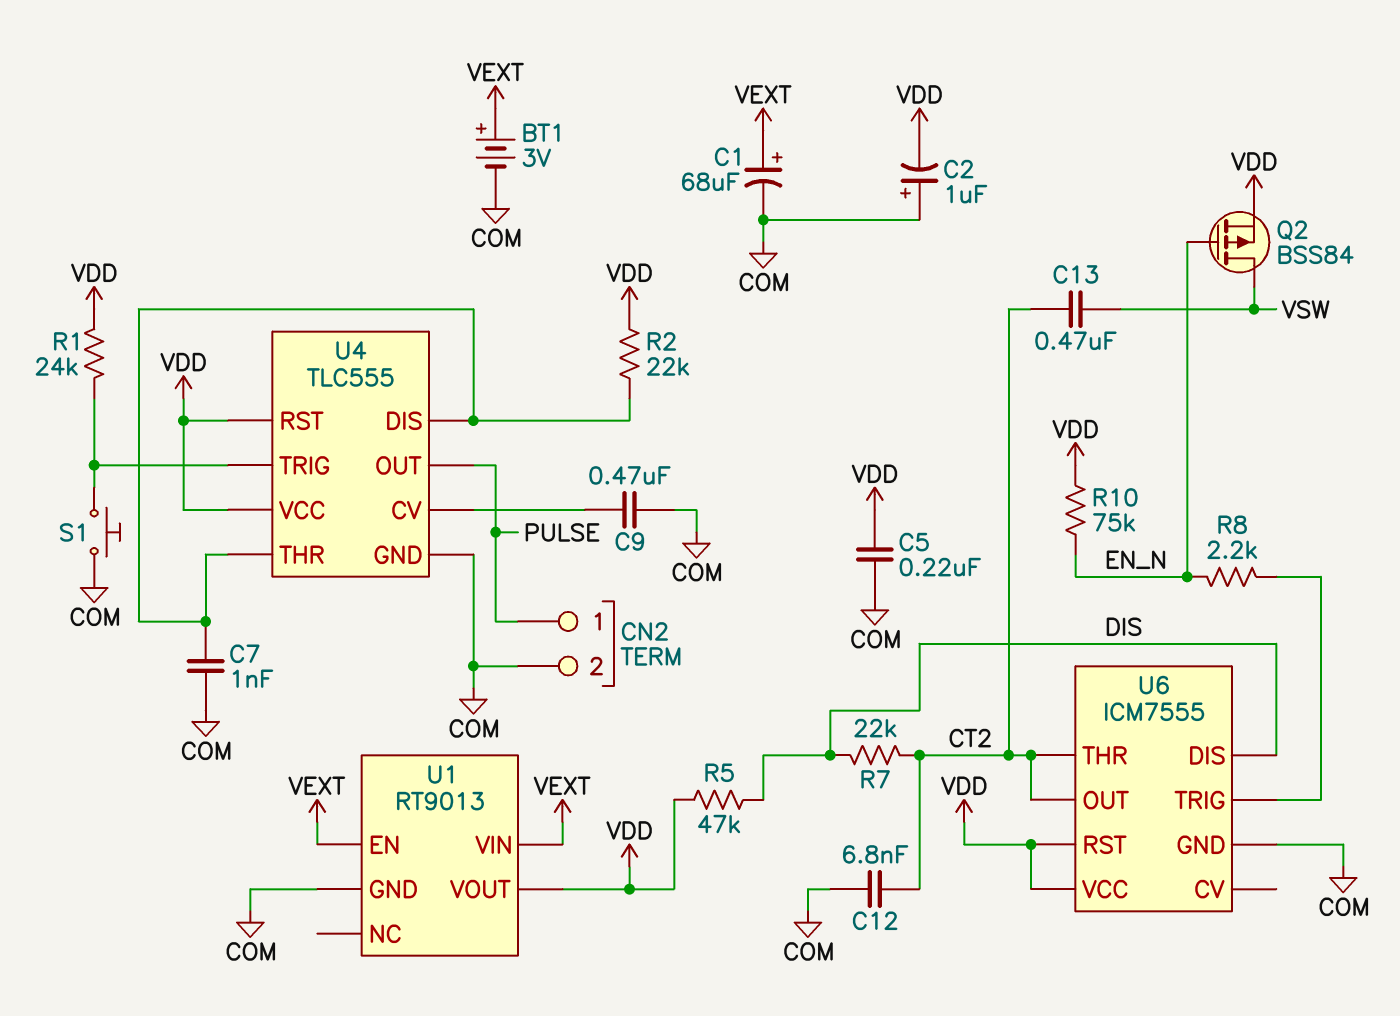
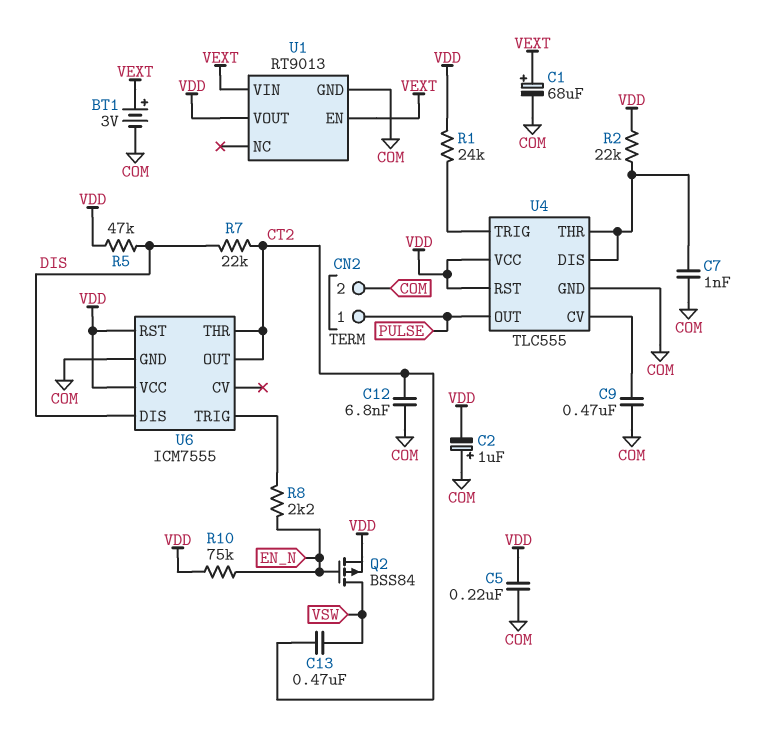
S1: button (COM, U4/TRIG) -> none

